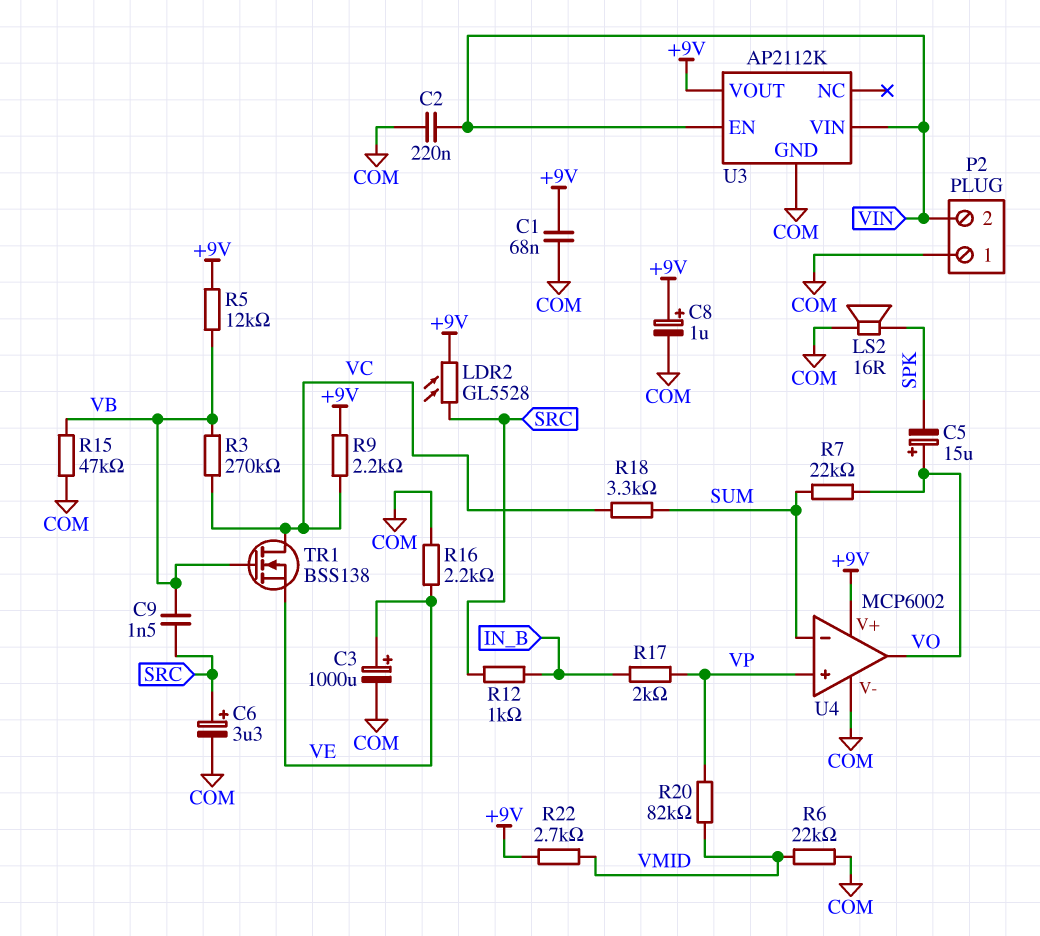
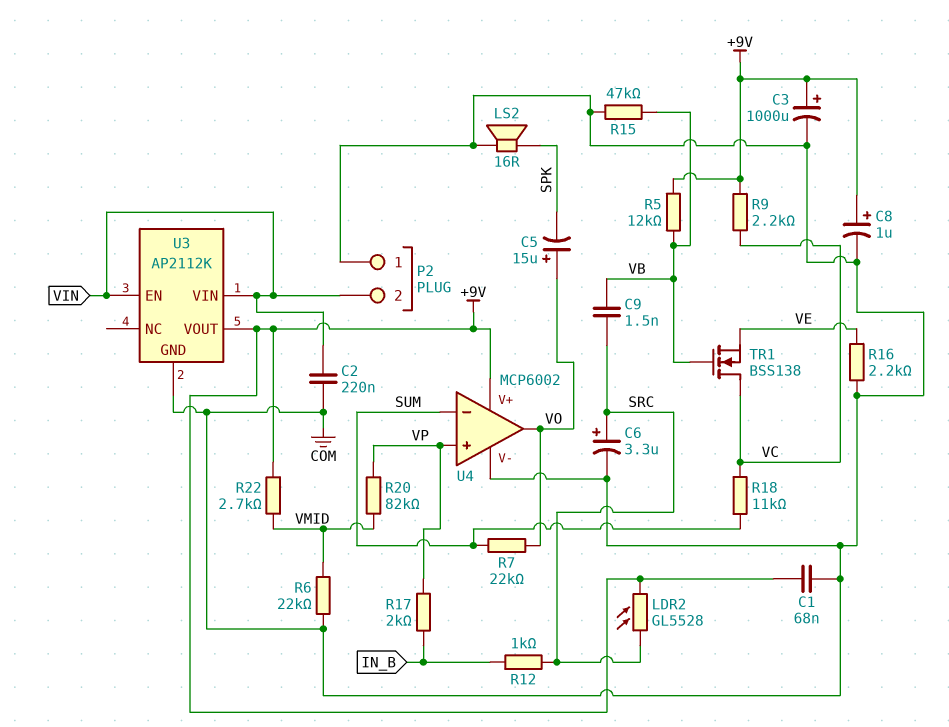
C3: 1000uF (plus VE, minus COM) -> 1000uF (plus +9V, minus COM)
R3: 270k (VB, VC) -> none
R18: 3.3k (SUM, VC) -> 11k (SUM, VC)

